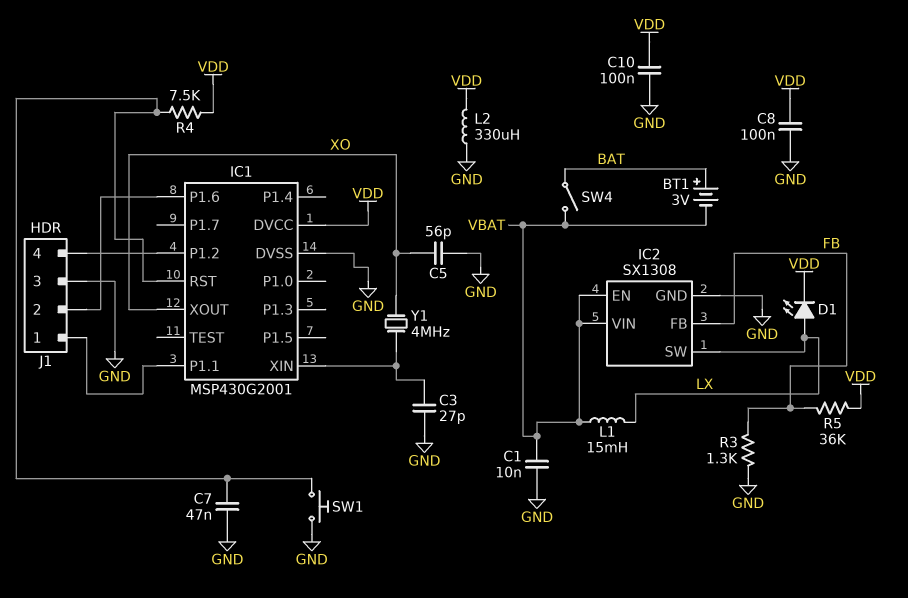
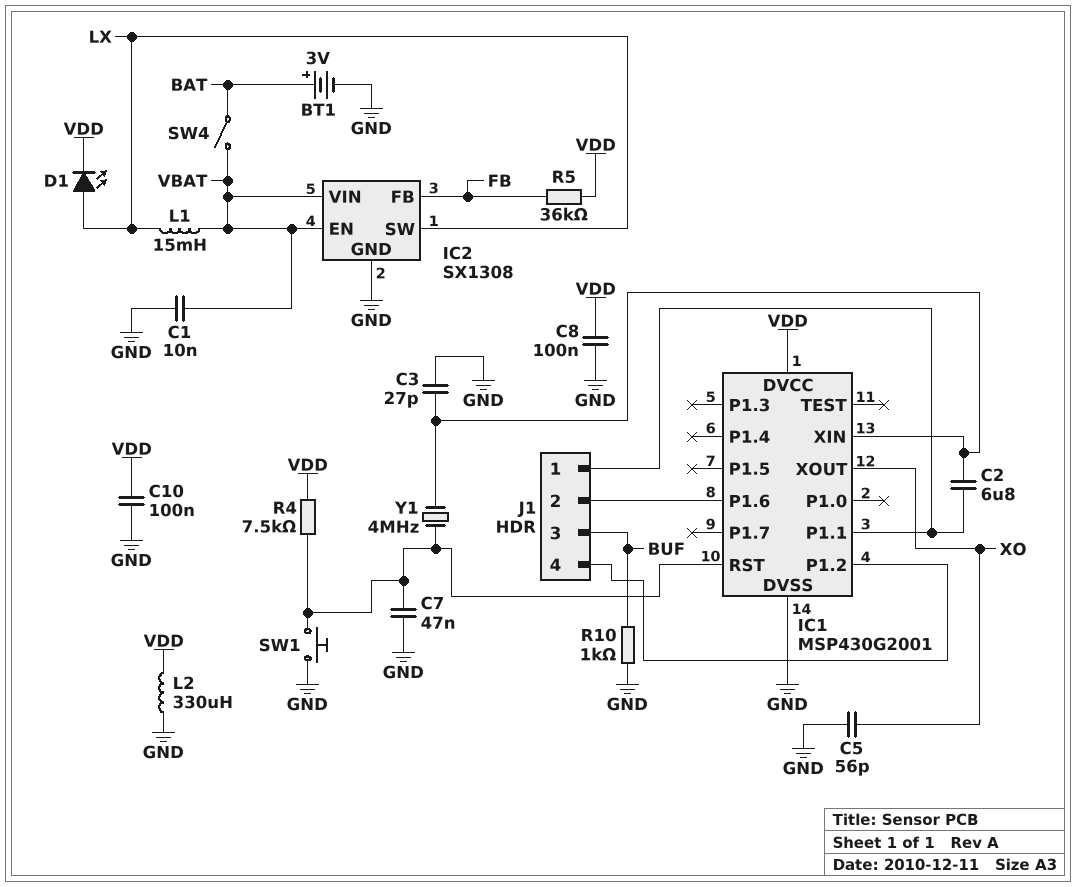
BT1: 3V (plus BAT, minus VBAT) -> 3V (plus BAT, minus GND)
C2: none -> 6.8uF (IC1/P1.1, IC1/XIN)
J1 pin 3: GND -> BUF
R3: 1.3k (FB, GND) -> none
R10: none -> 1k (BUF, GND)
Y1: 4MHz (IC1/XIN, XO) -> 4MHz (IC1/RST, IC1/XIN)

